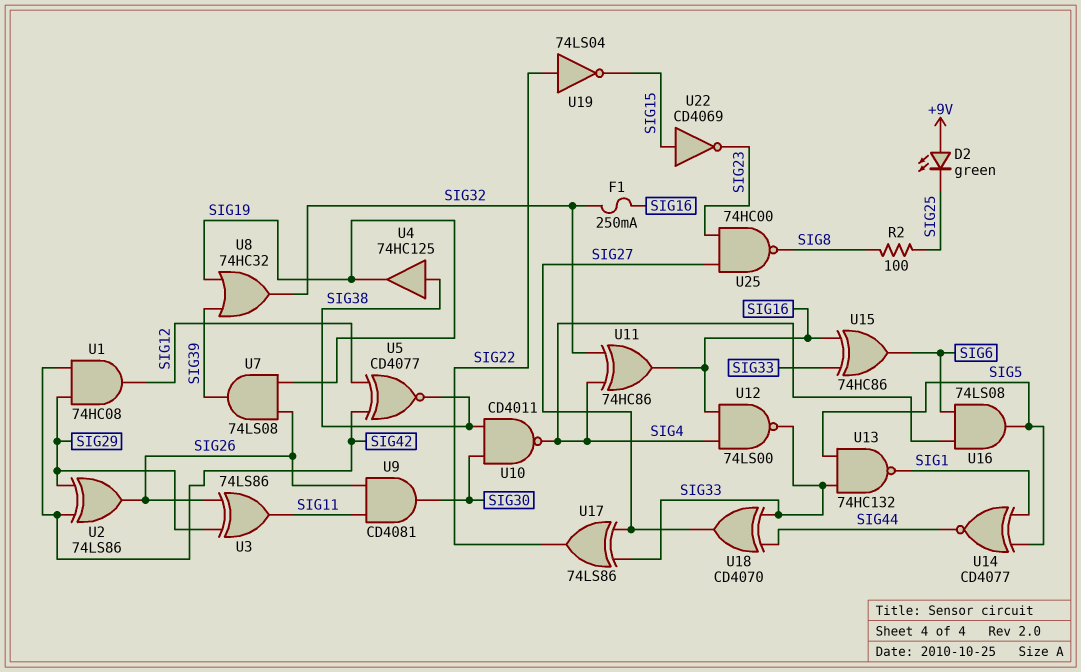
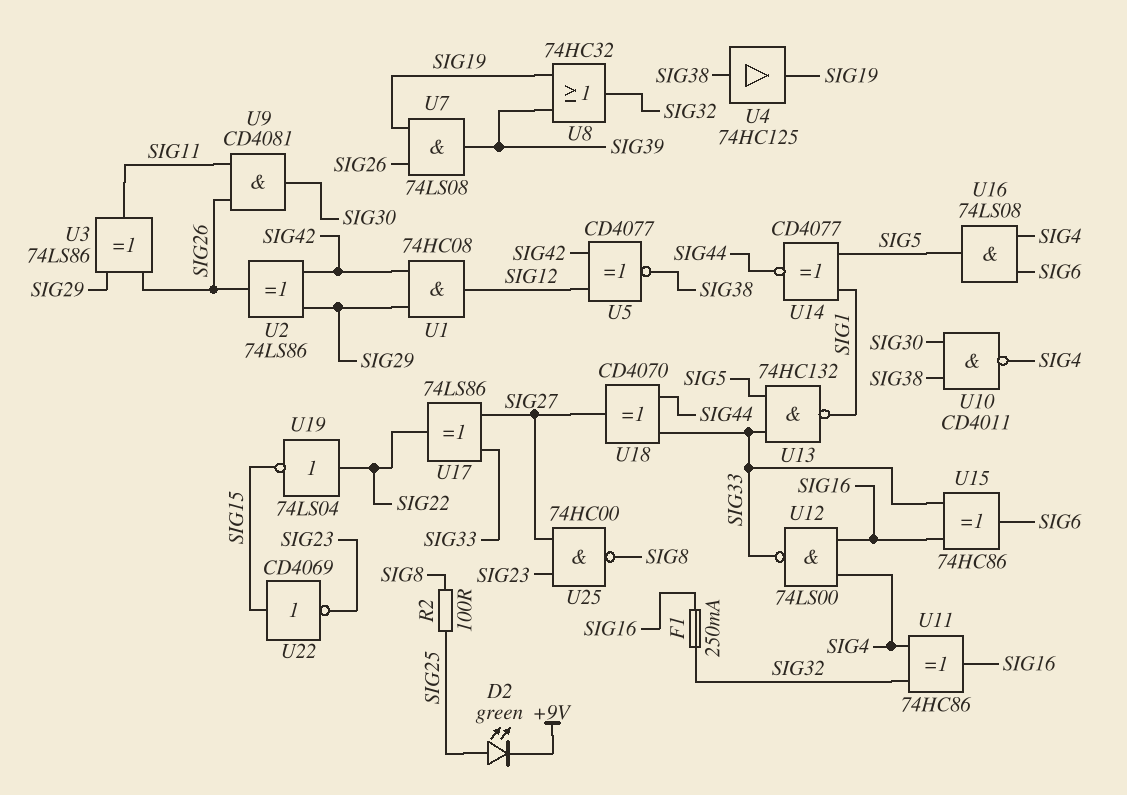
D2: LED green (A +9V, K SIG25) -> LED green (A SIG25, K +9V)

